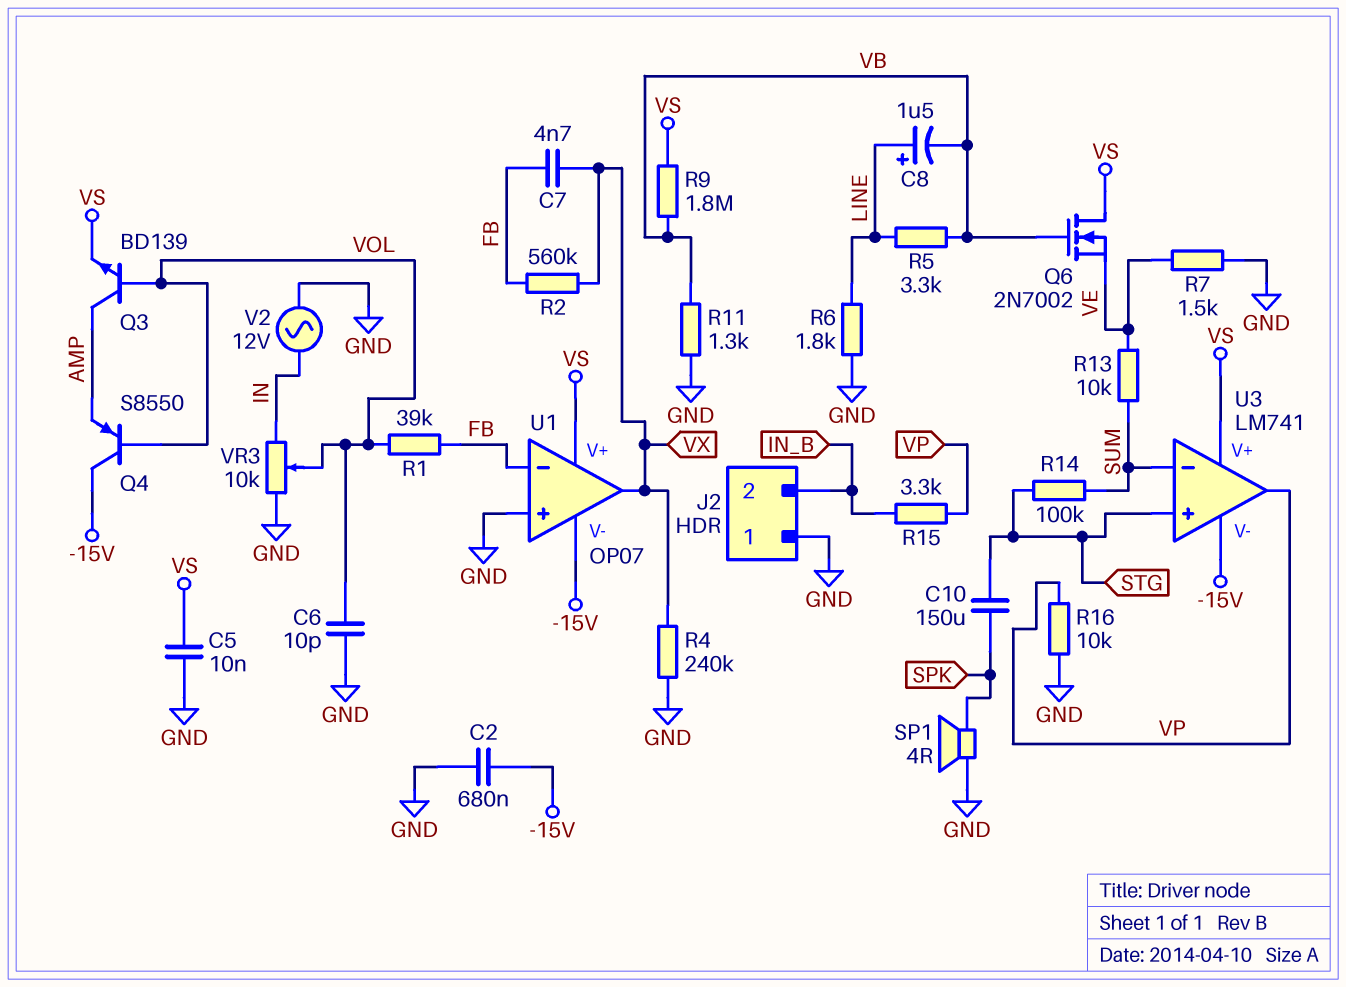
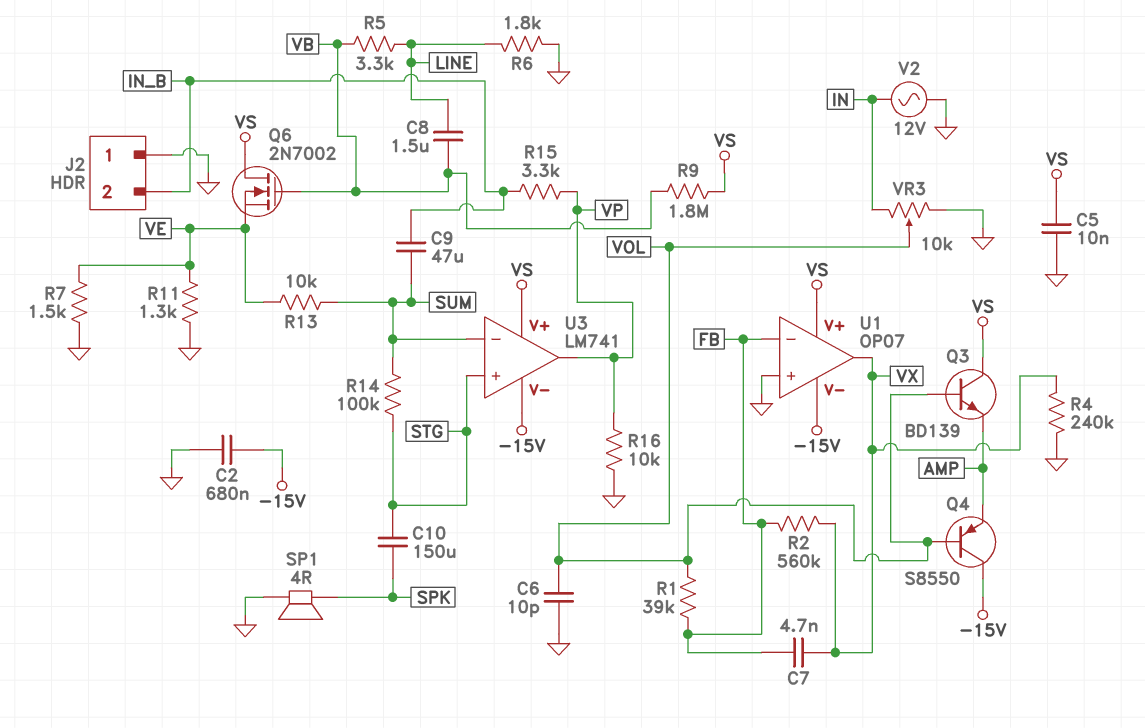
C8: 1.5uF (plus LINE, minus VB) -> 1.5uF (LINE, VB)
C9: none -> 47uF (IN_B, SUM)
Q3: NPN BD139 (B VOL, C AMP, E VS) -> NPN BD139 (B VOL, C VS, E AMP)
R11: 1.3k (GND, VB) -> 1.3k (GND, VE)

